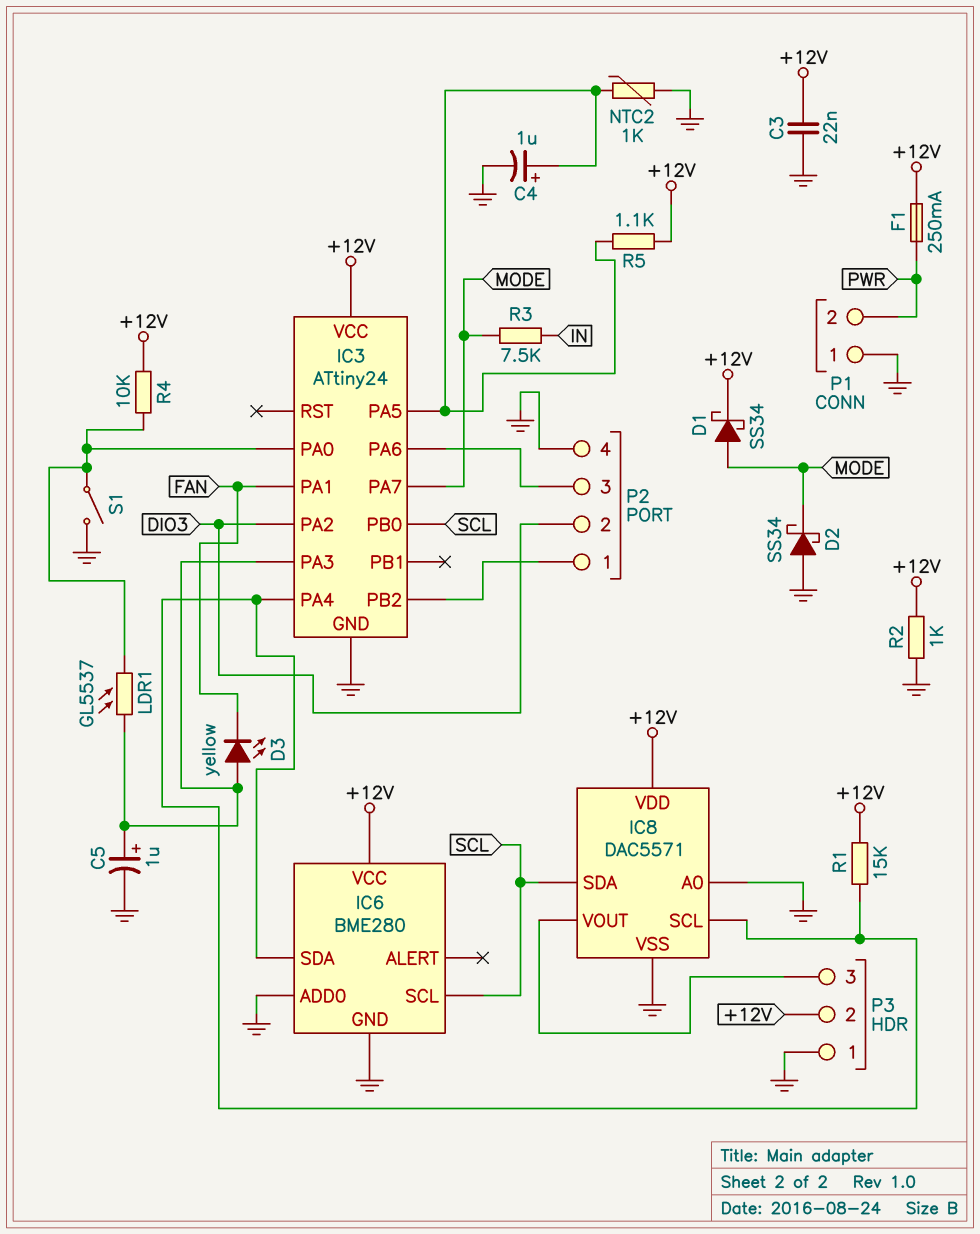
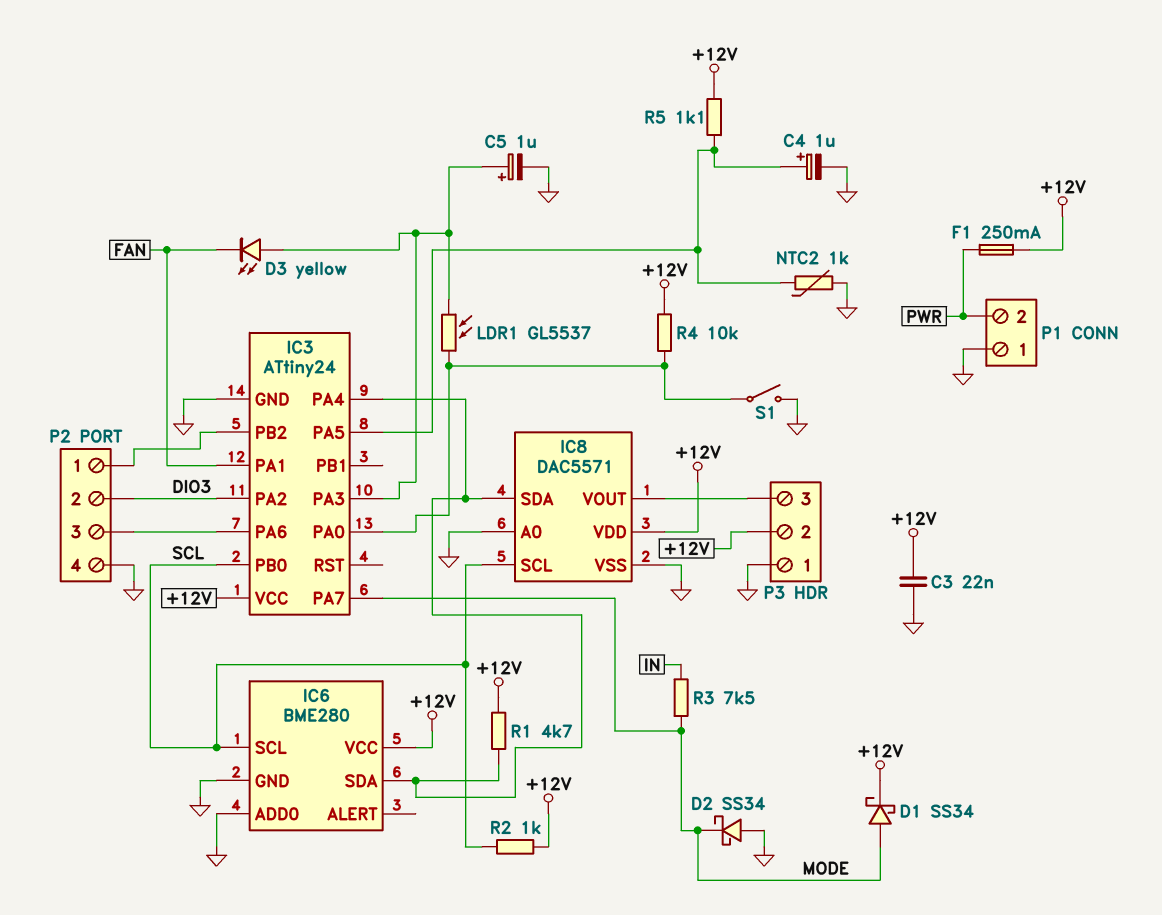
IC8 pin SCL: IC3/PA4 -> SCL
IC8 pin SDA: SCL -> IC3/PA4
R1: 15k (+12V, IC3/PA4) -> 4.7k (+12V, IC3/PA4)
R2: 1k (+12V, GND) -> 1k (+12V, SCL)

